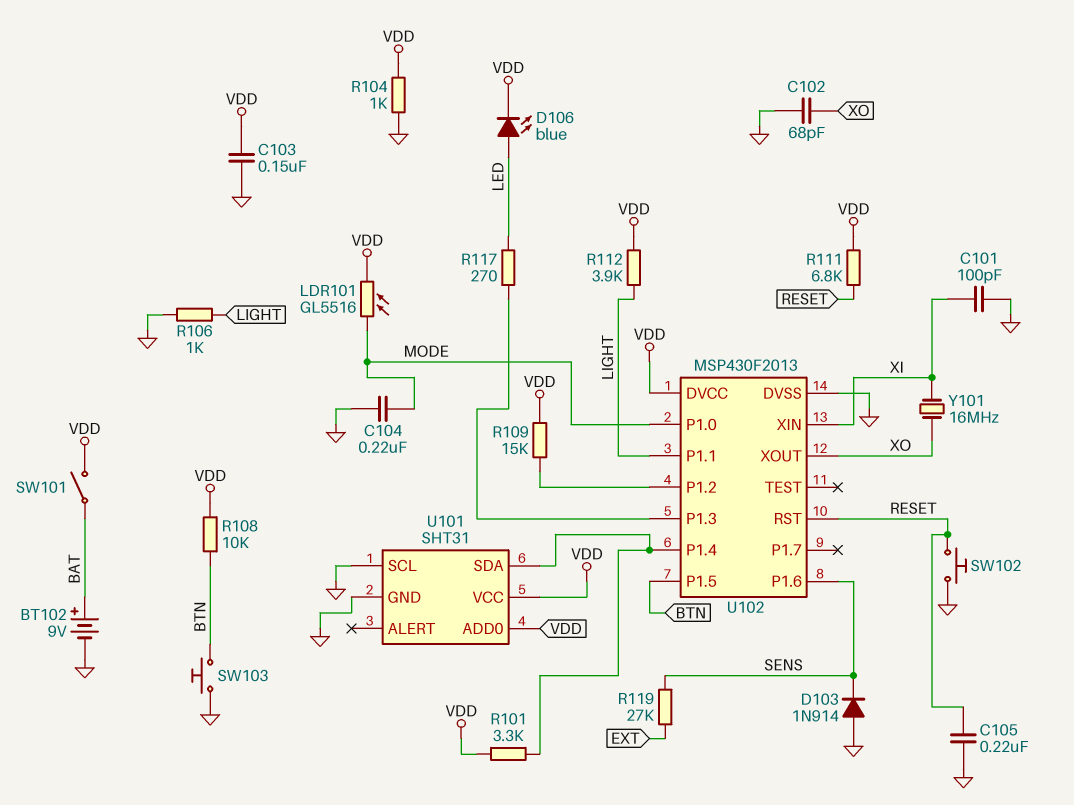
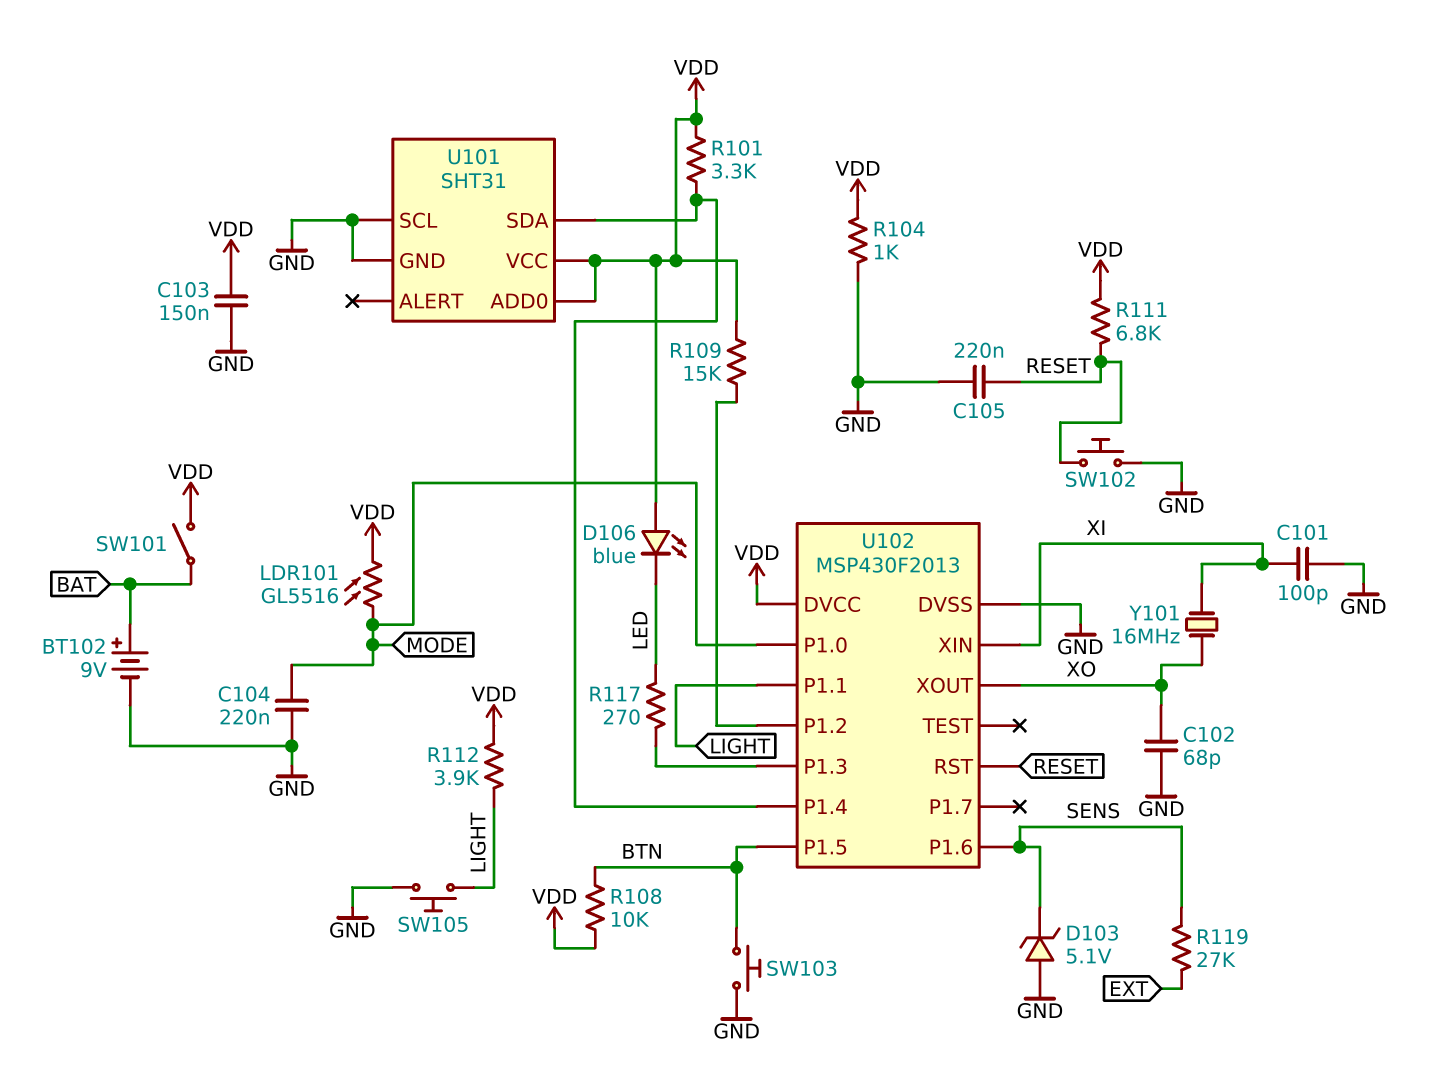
D103: diode 1N914 (A GND, K SENS) -> zener 5.1V (A GND, K SENS)
D106: LED blue (A LED, K VDD) -> LED blue (A VDD, K LED)
R106: 1k (GND, LIGHT) -> none
SW105: none -> button (GND, LIGHT)

